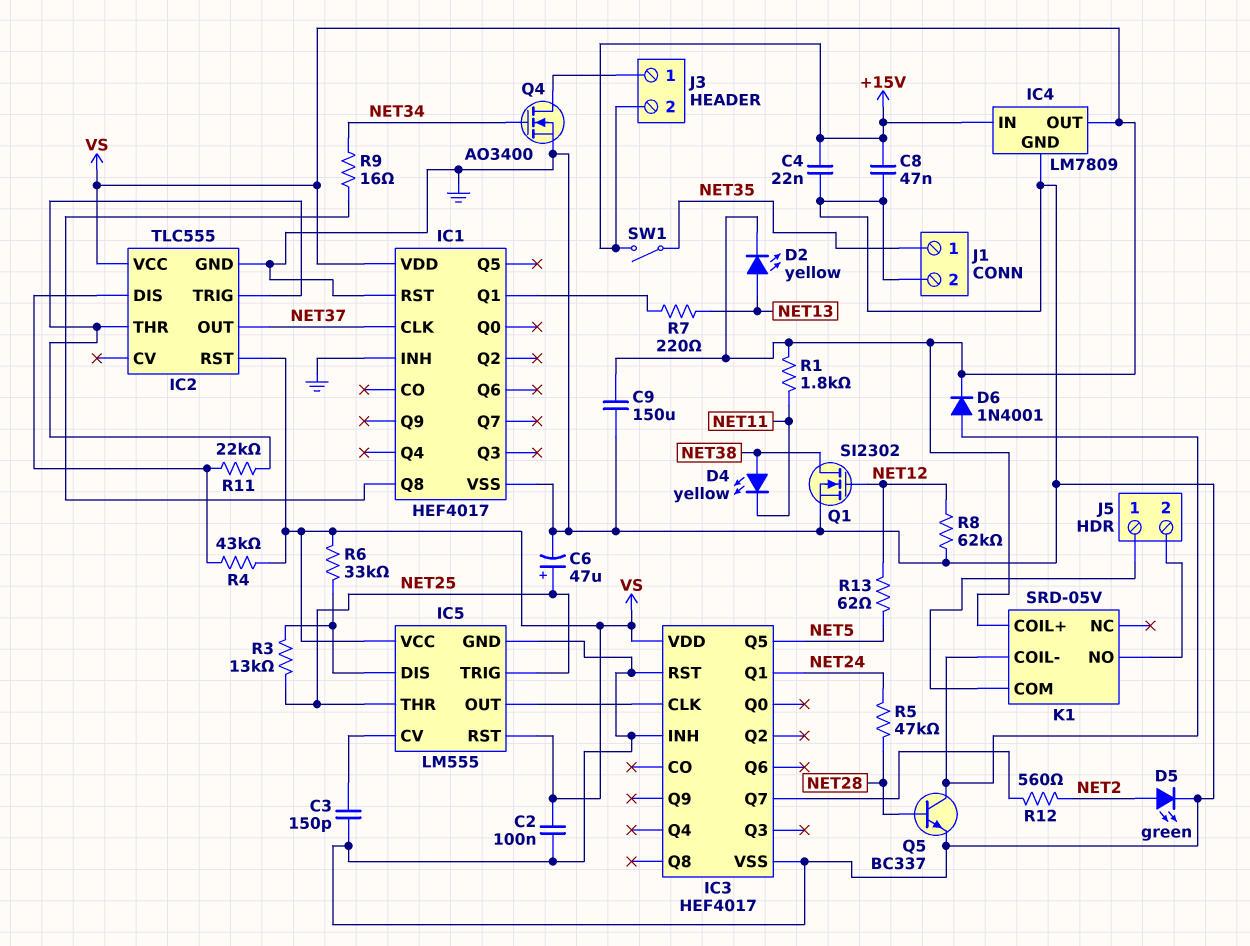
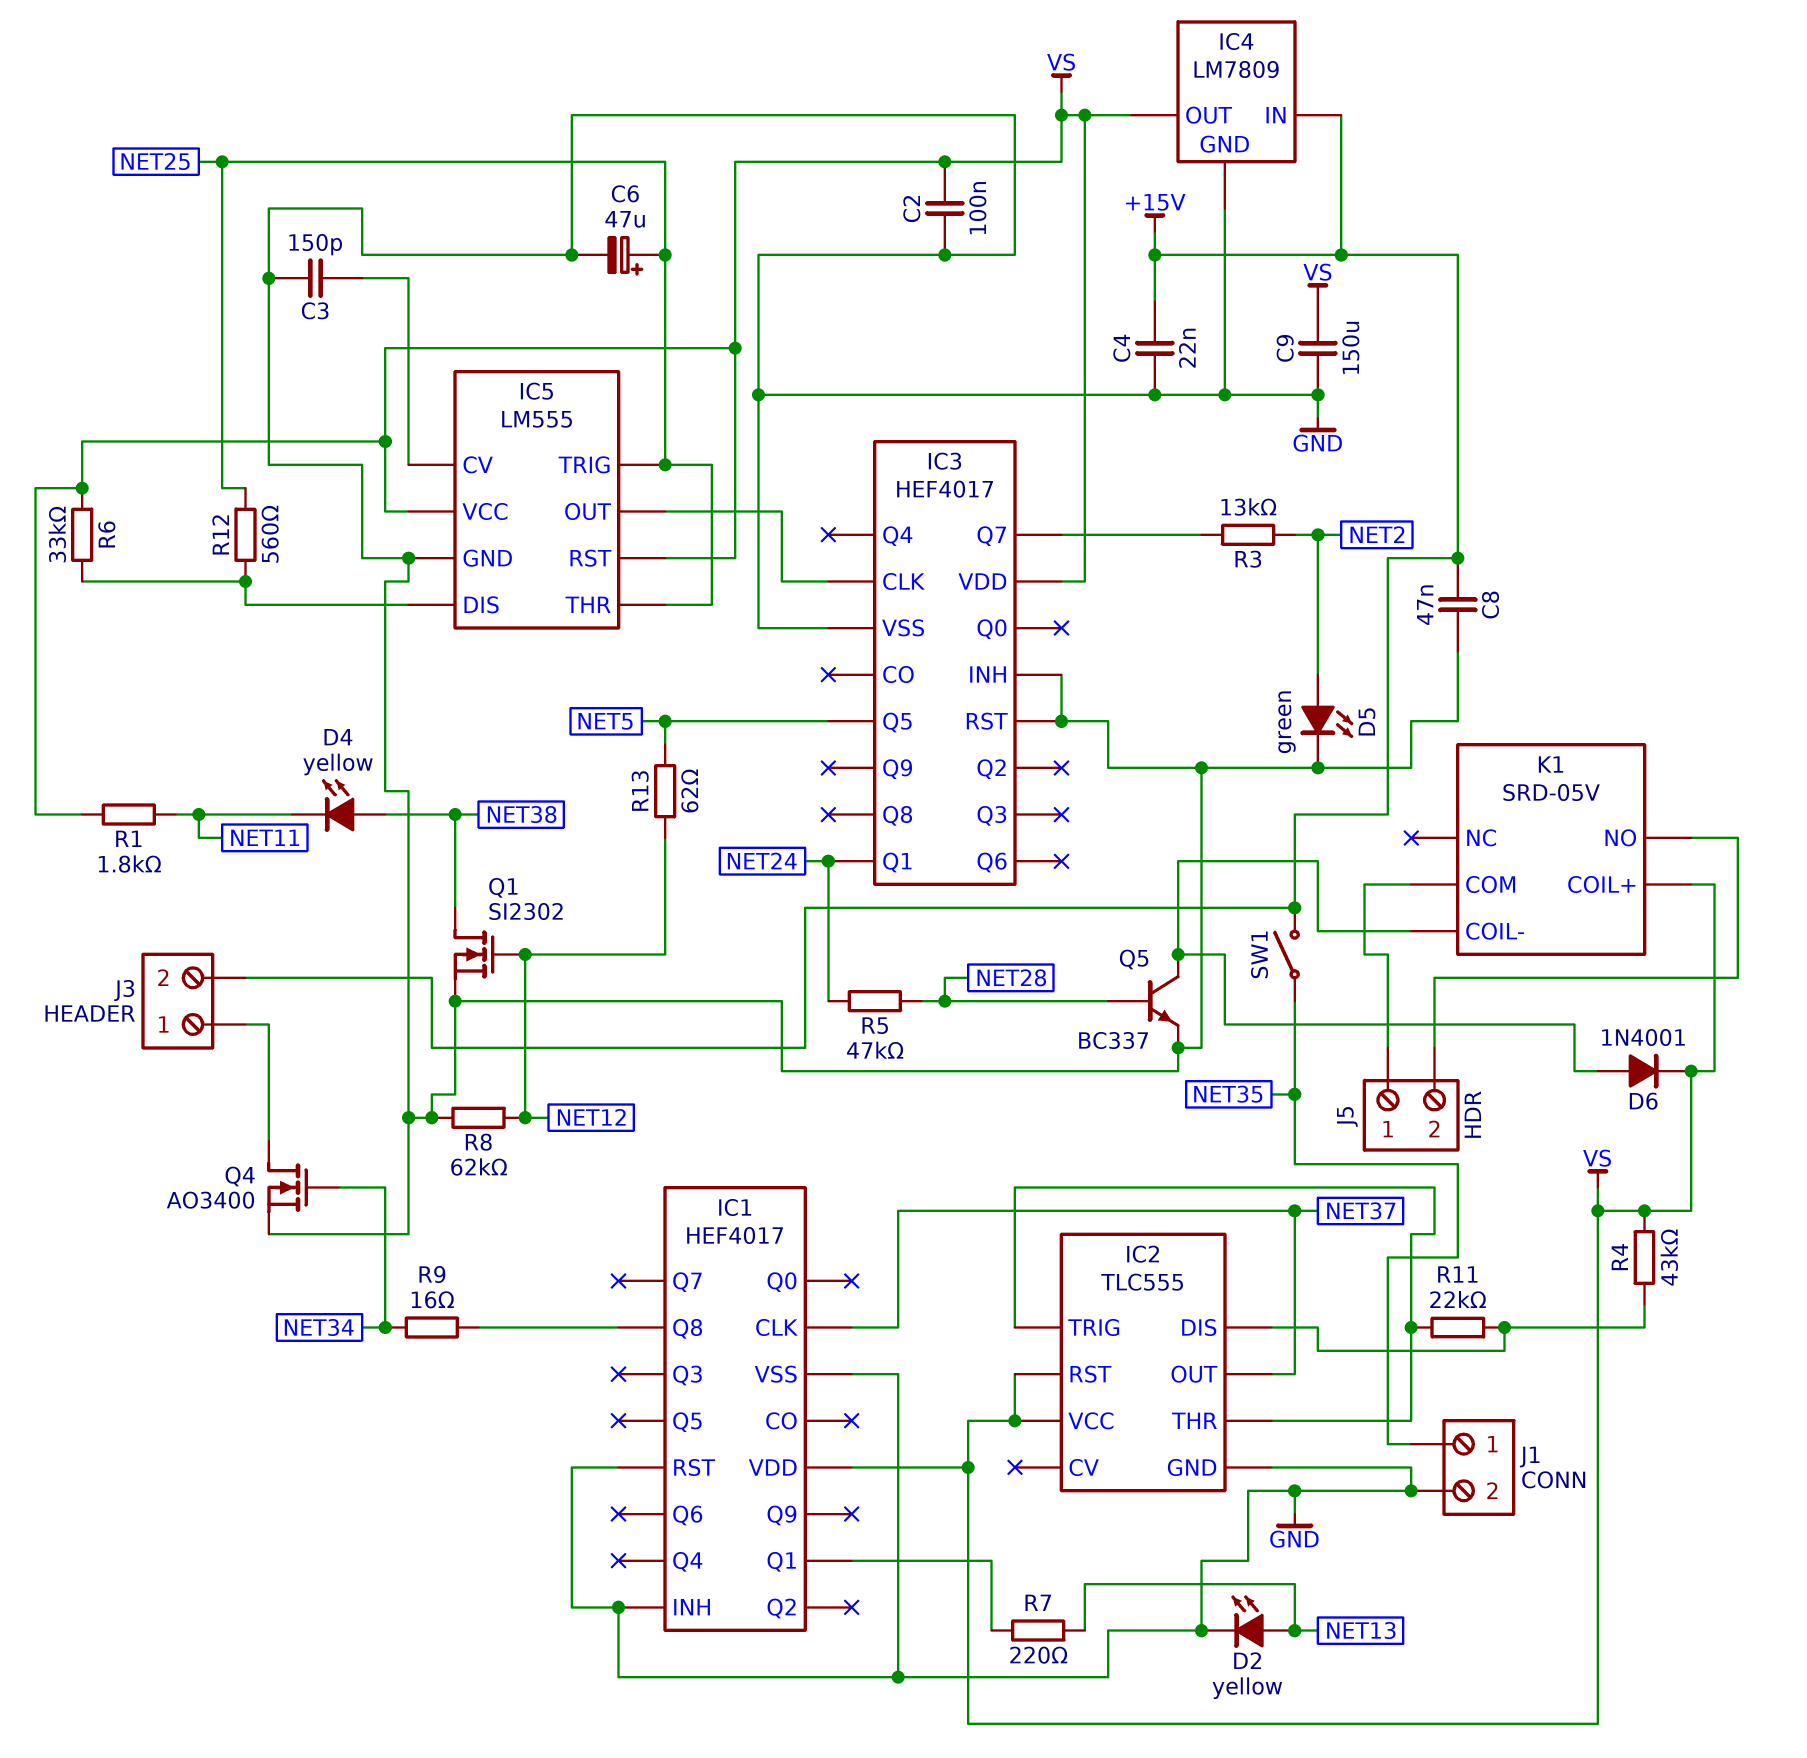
D2: LED yellow (A NET13, K VS) -> LED yellow (A NET13, K GND)
R3: 13k (IC5/DIS, NET25) -> 13k (IC3/Q7, NET2)
R12: 560 (IC3/Q7, NET2) -> 560 (IC5/DIS, NET25)

